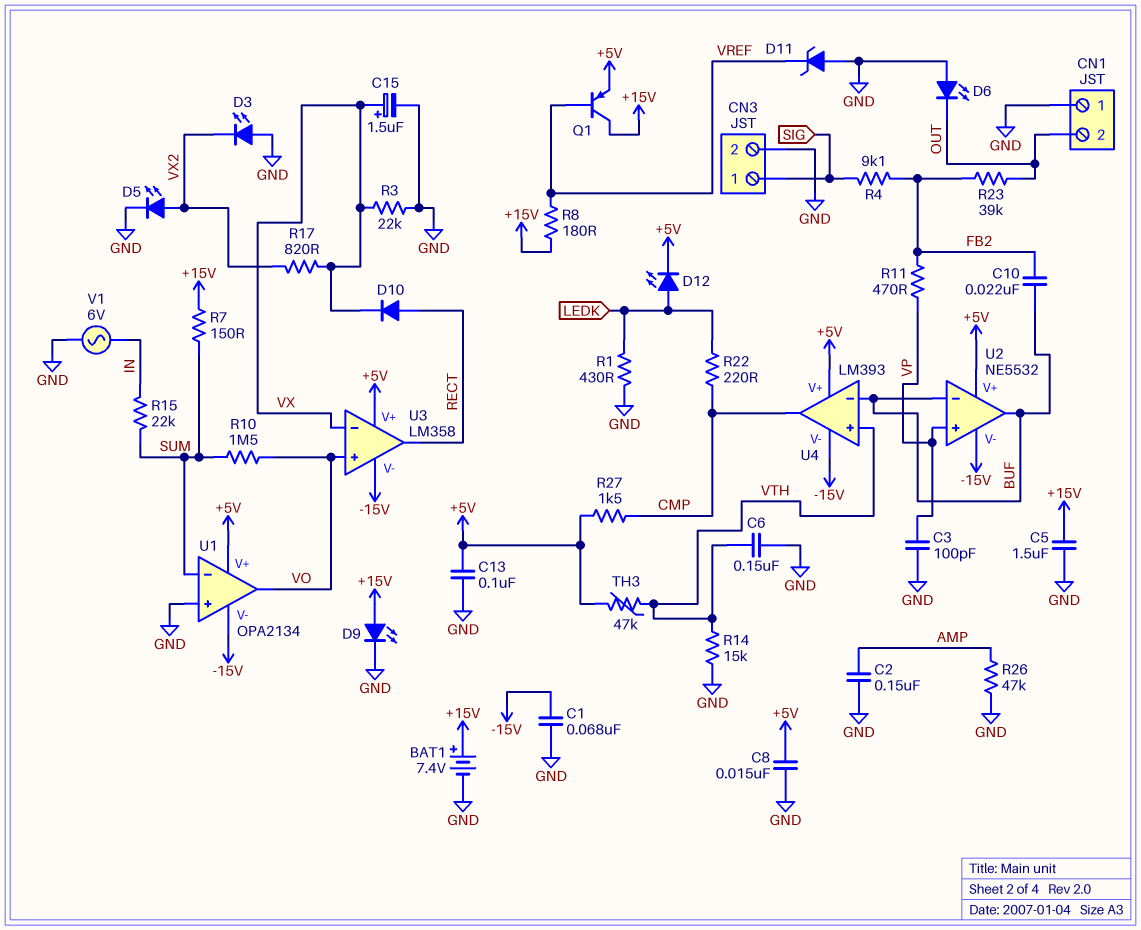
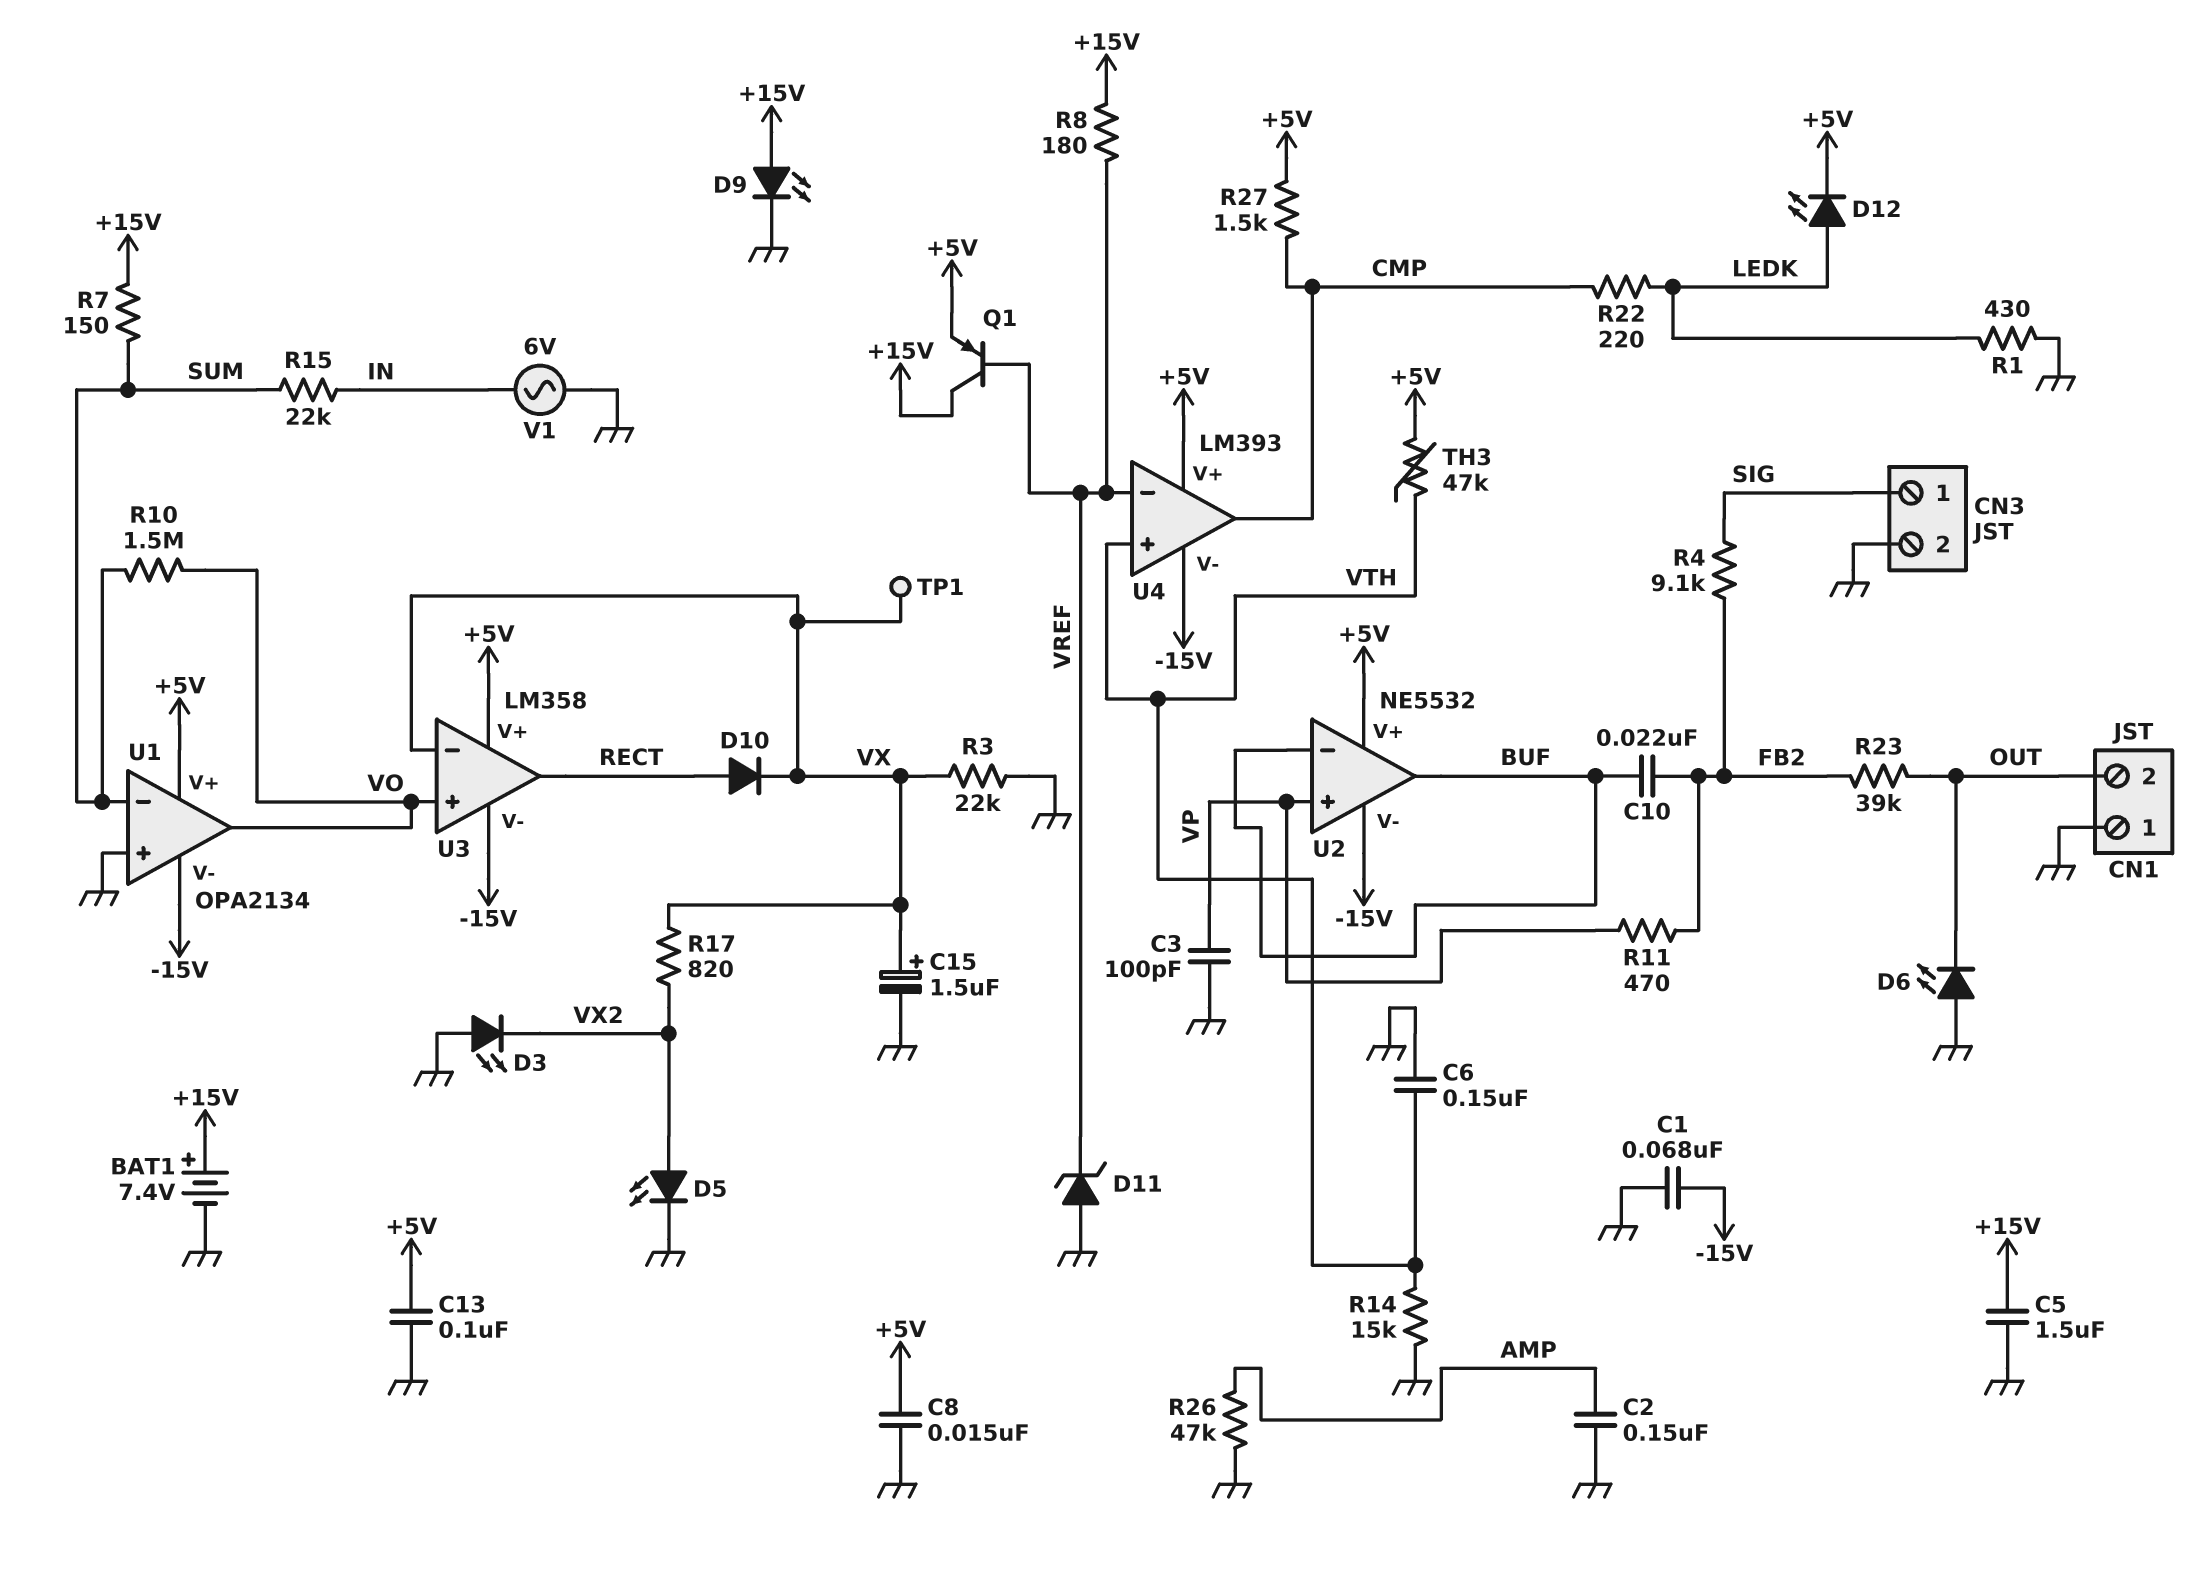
TP1: none -> test point (VX)
U4 pin in-: BUF -> VREF

